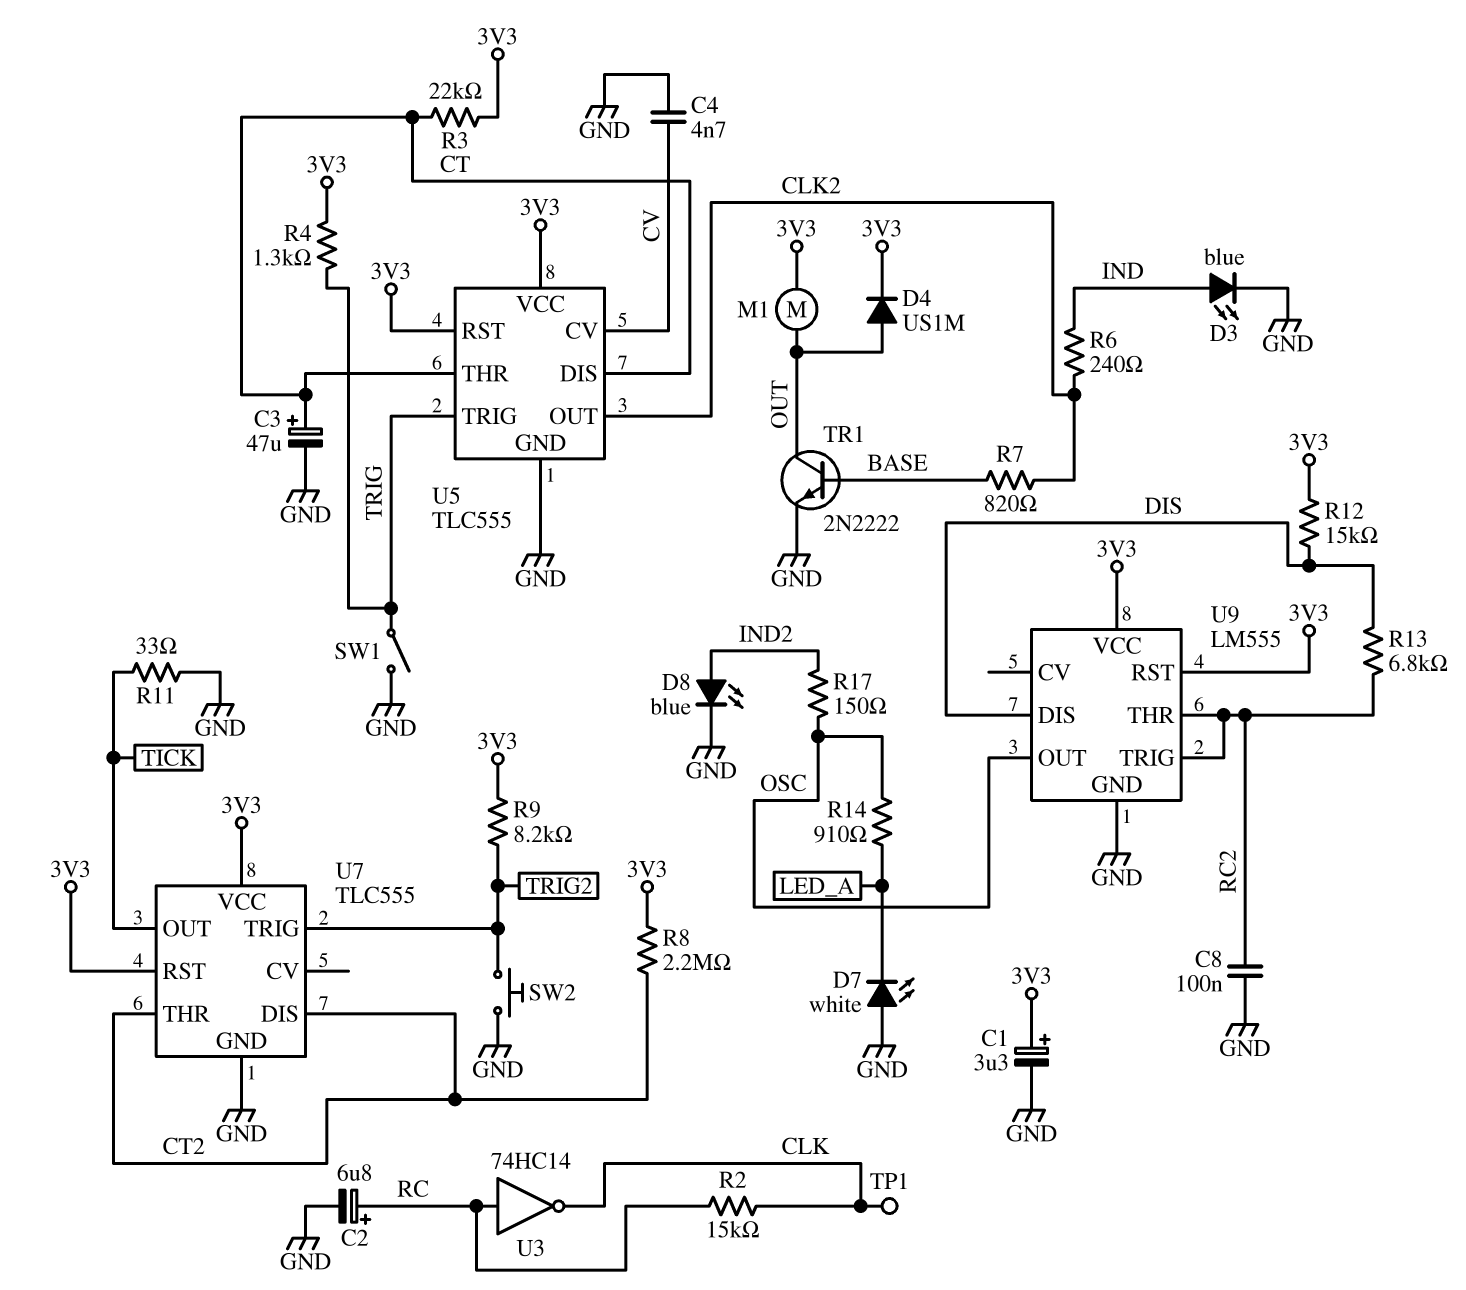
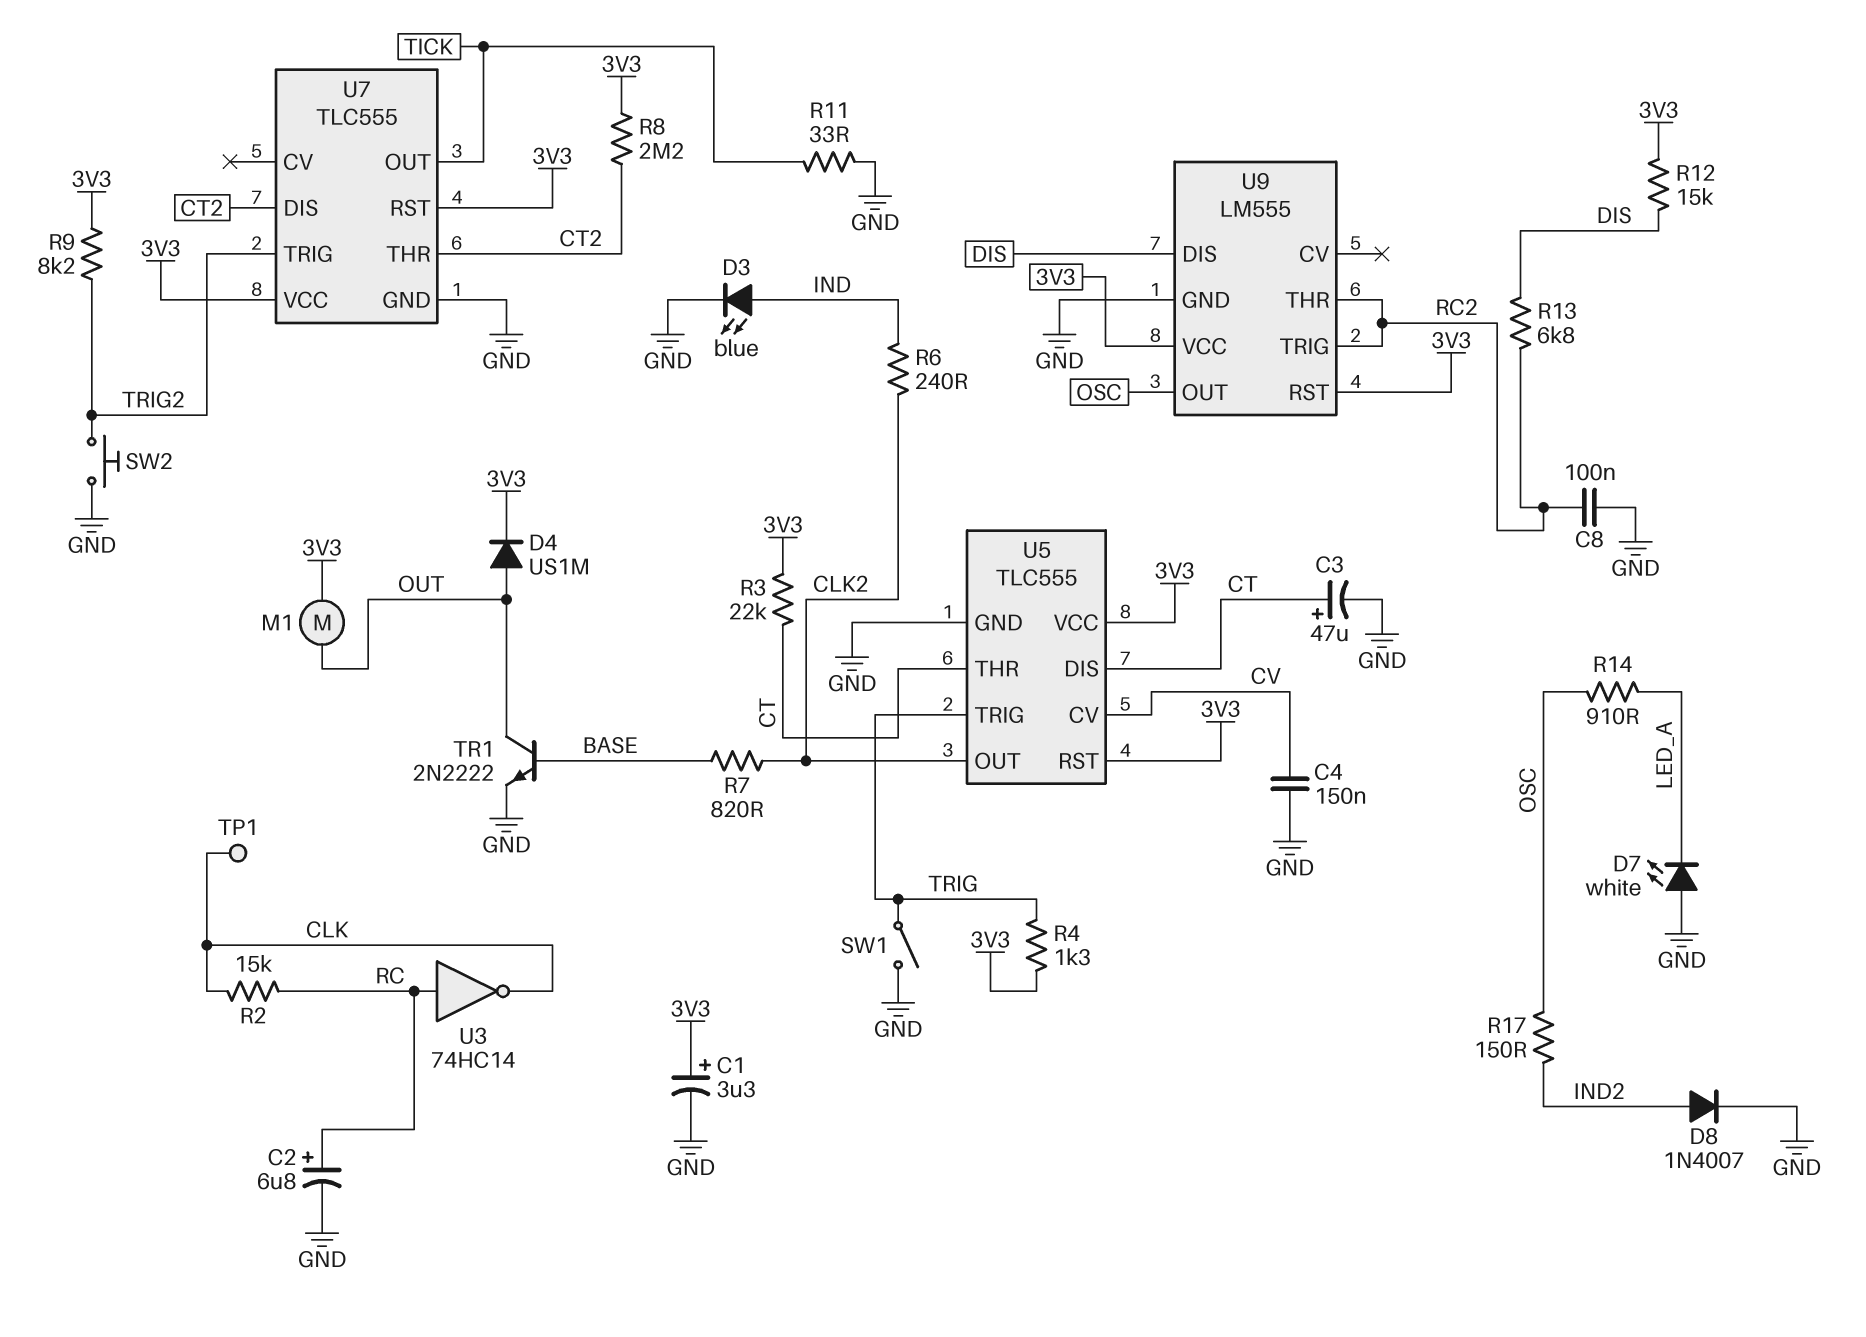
C4: 4.7nF (CV, GND) -> 150nF (CV, GND)
D8: LED blue (A IND2, K GND) -> diode 1N4007 (A IND2, K GND)

